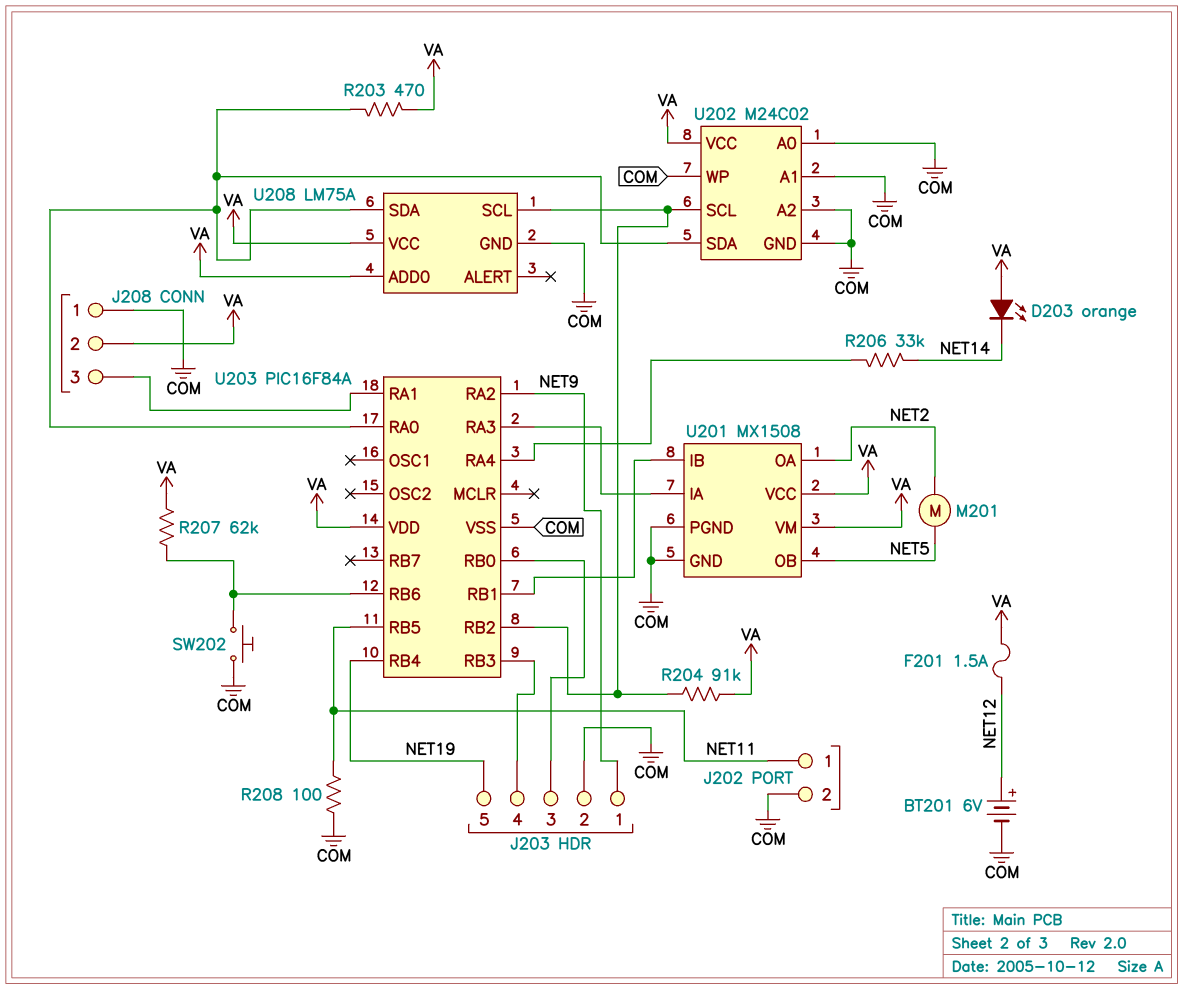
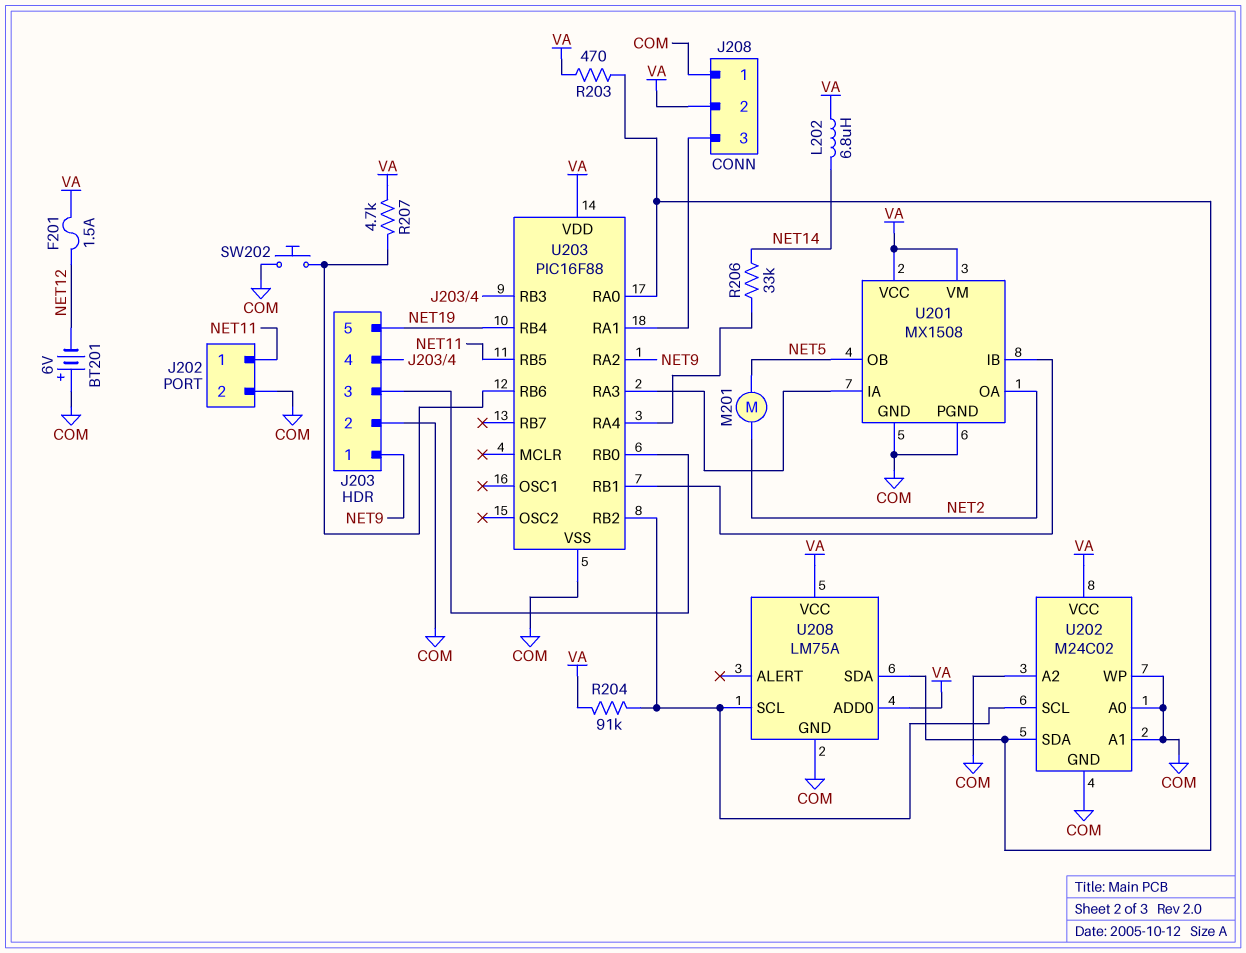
BT201: 6V (plus NET12, minus COM) -> 6V (plus COM, minus NET12)
D203: LED orange (A VA, K NET14) -> none
L202: none -> 6.8uH (NET14, VA)
R207: 62k (U203/RB6, VA) -> 4.7k (U203/RB6, VA)
R208: 100 (COM, NET11) -> none
U203: PIC16F84A -> PIC16F88

